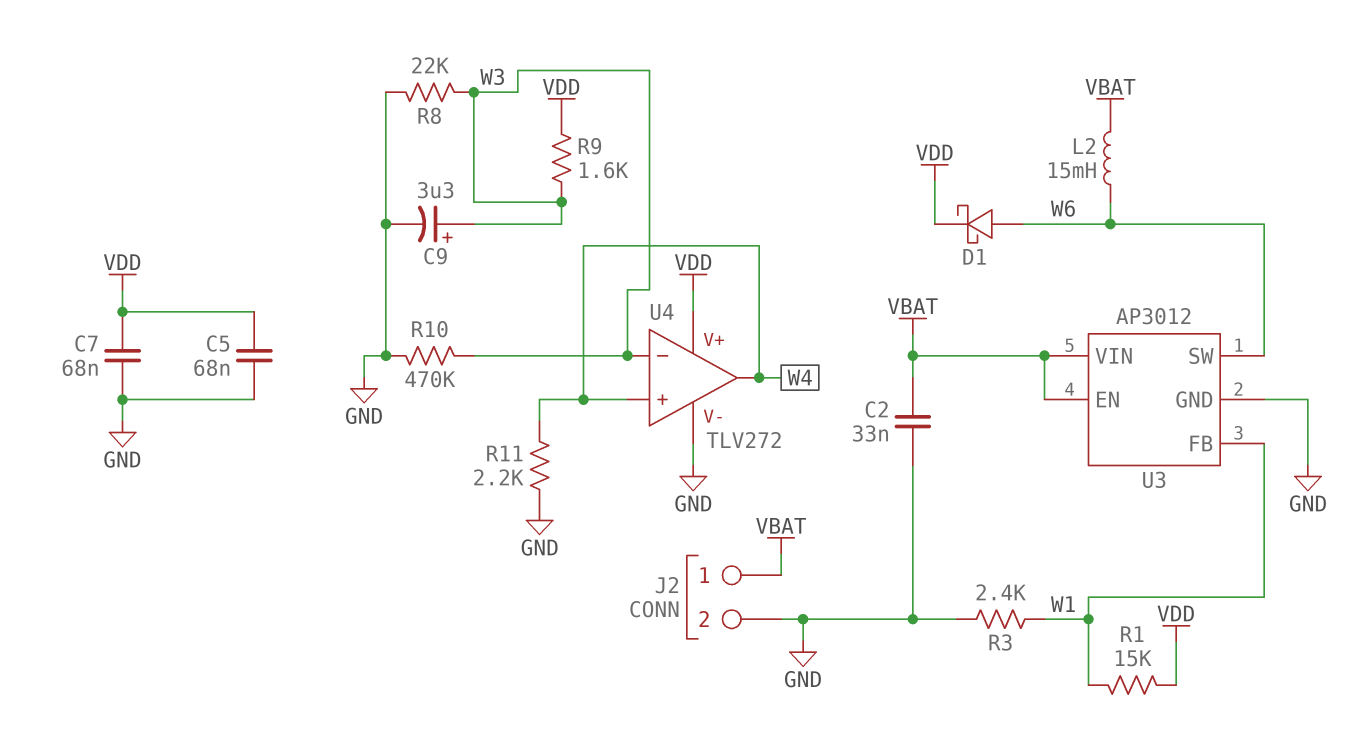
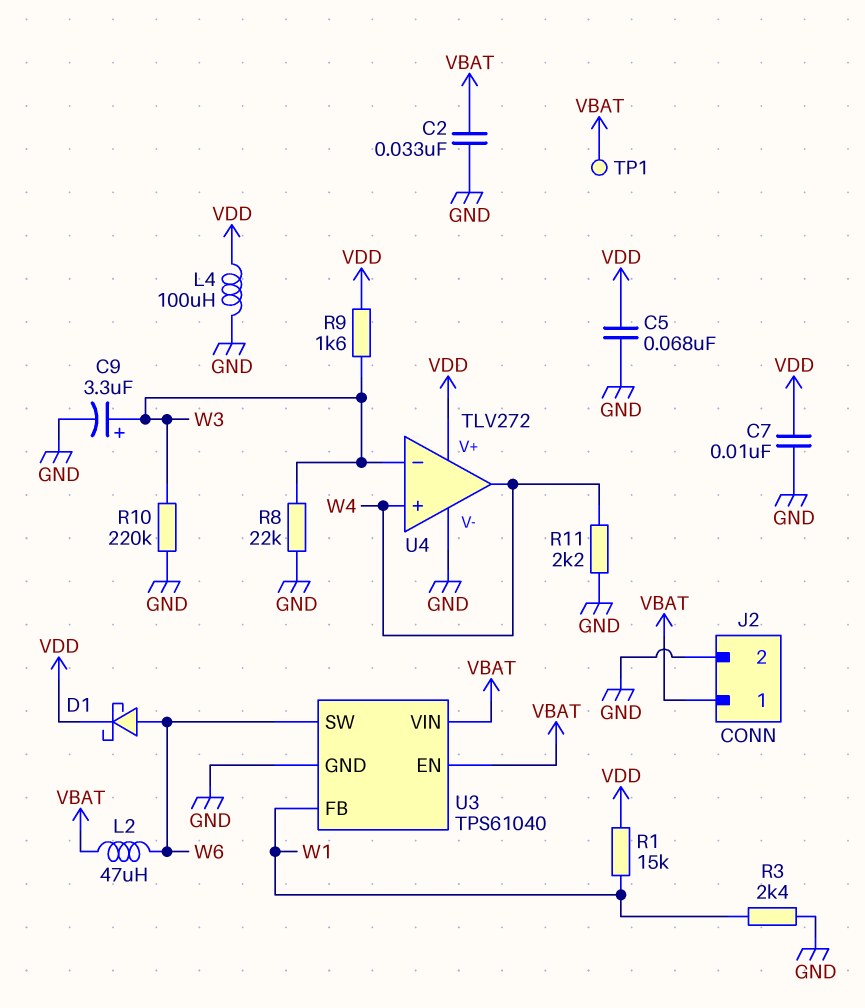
C7: 68nF (GND, VDD) -> 10nF (GND, VDD)
L2: 15mH (VBAT, W6) -> 47uH (VBAT, W6)
L4: none -> 100uH (GND, VDD)
R10: 470k (GND, W3) -> 220k (GND, W3)
TP1: none -> test point (VBAT)
U3: AP3012 -> TPS61040

